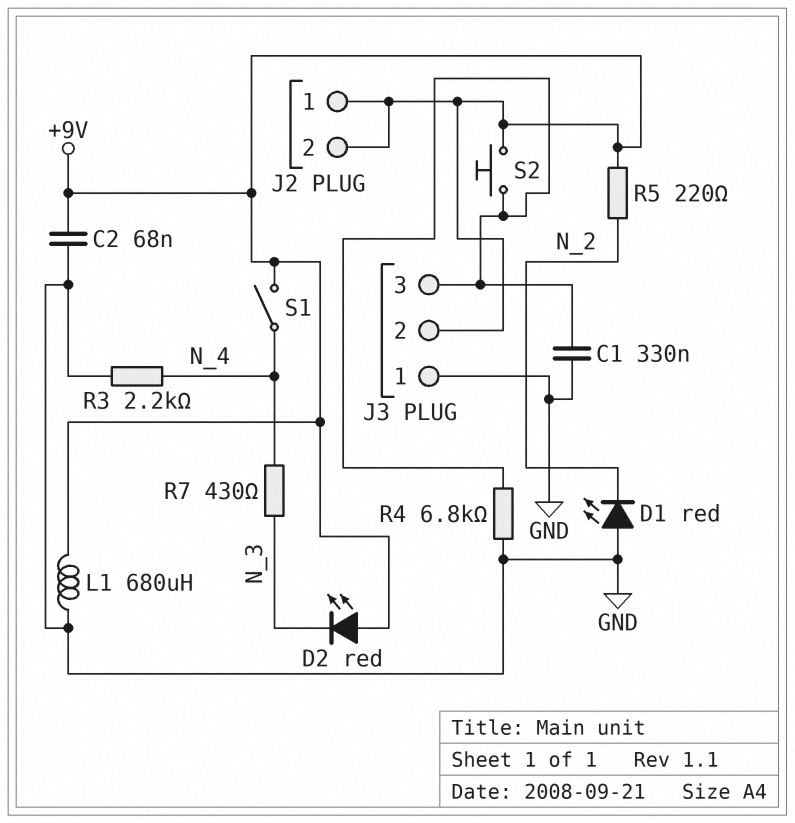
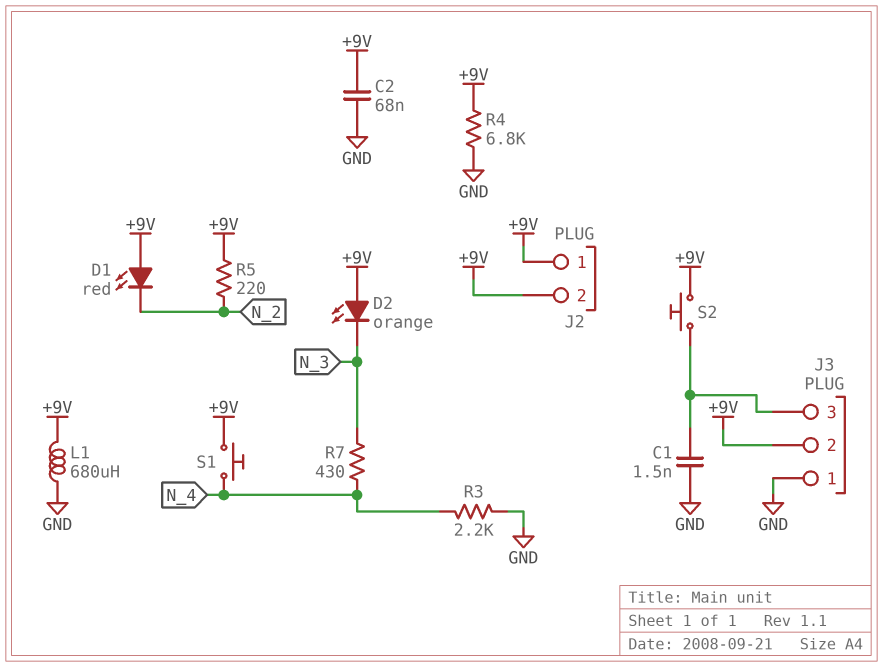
C1: 330nF (GND, J3/3) -> 1.5nF (GND, J3/3)
D1: LED red (A GND, K N_2) -> LED red (A +9V, K N_2)
D2: LED red (A +9V, K N_3) -> LED orange (A +9V, K N_3)
R4: 6.8k (GND, J3/3) -> 6.8k (+9V, GND)
S1: switch (+9V, N_4) -> button (+9V, N_4)

